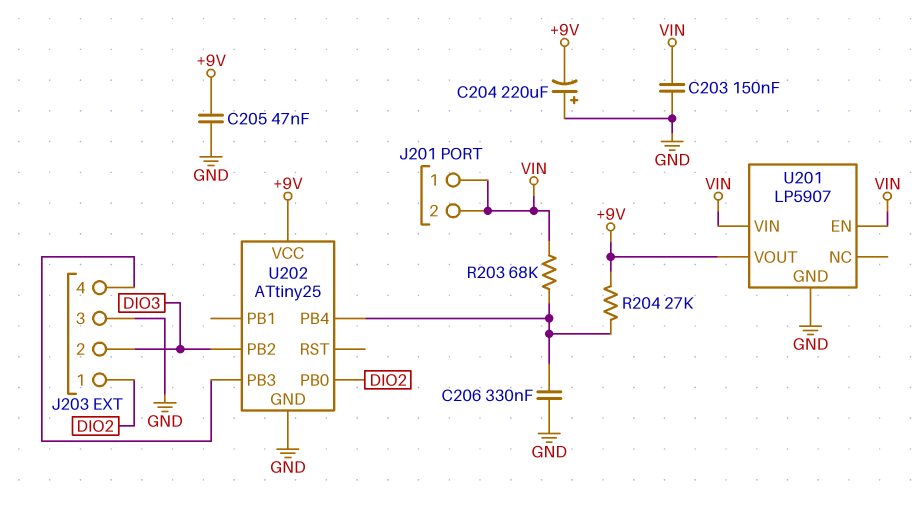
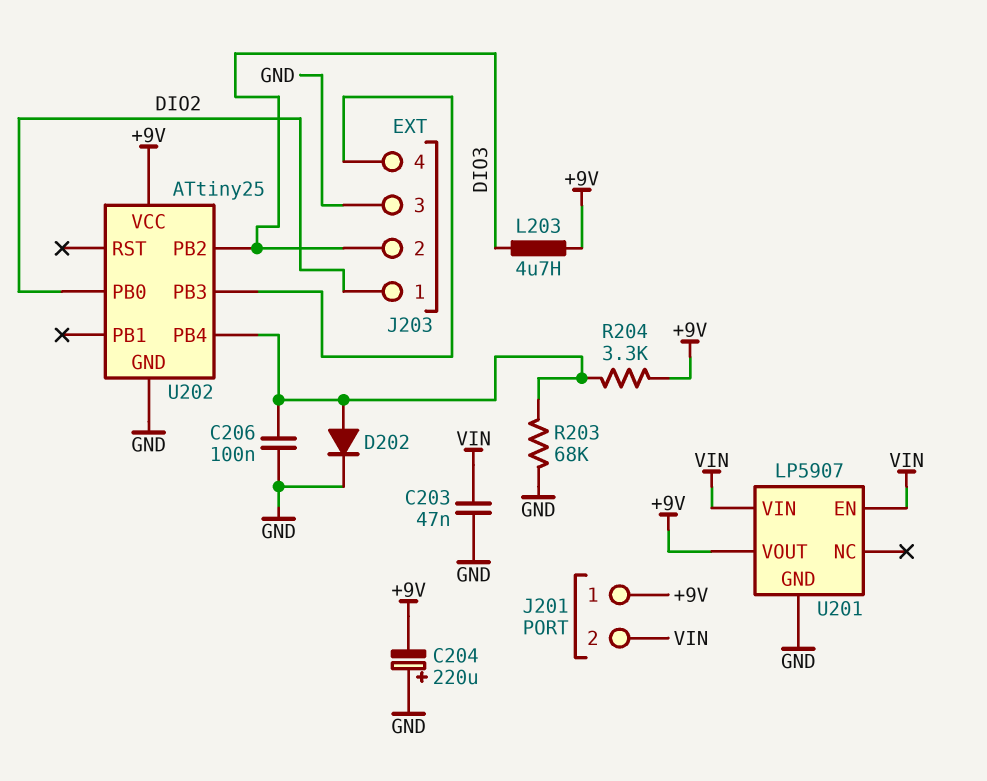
C203: 150nF (GND, VIN) -> 47nF (GND, VIN)
C205: 47nF (+9V, GND) -> none
C206: 330nF (GND, U202/PB4) -> 100nF (GND, U202/PB4)
D202: none -> diode (A U202/PB4, K GND)
J201 pin 1: VIN -> +9V
L203: none -> 4.7uH (+9V, DIO3)
R203: 68k (U202/PB4, VIN) -> 68k (GND, U202/PB4)
R204: 27k (+9V, U202/PB4) -> 3.3k (+9V, U202/PB4)

